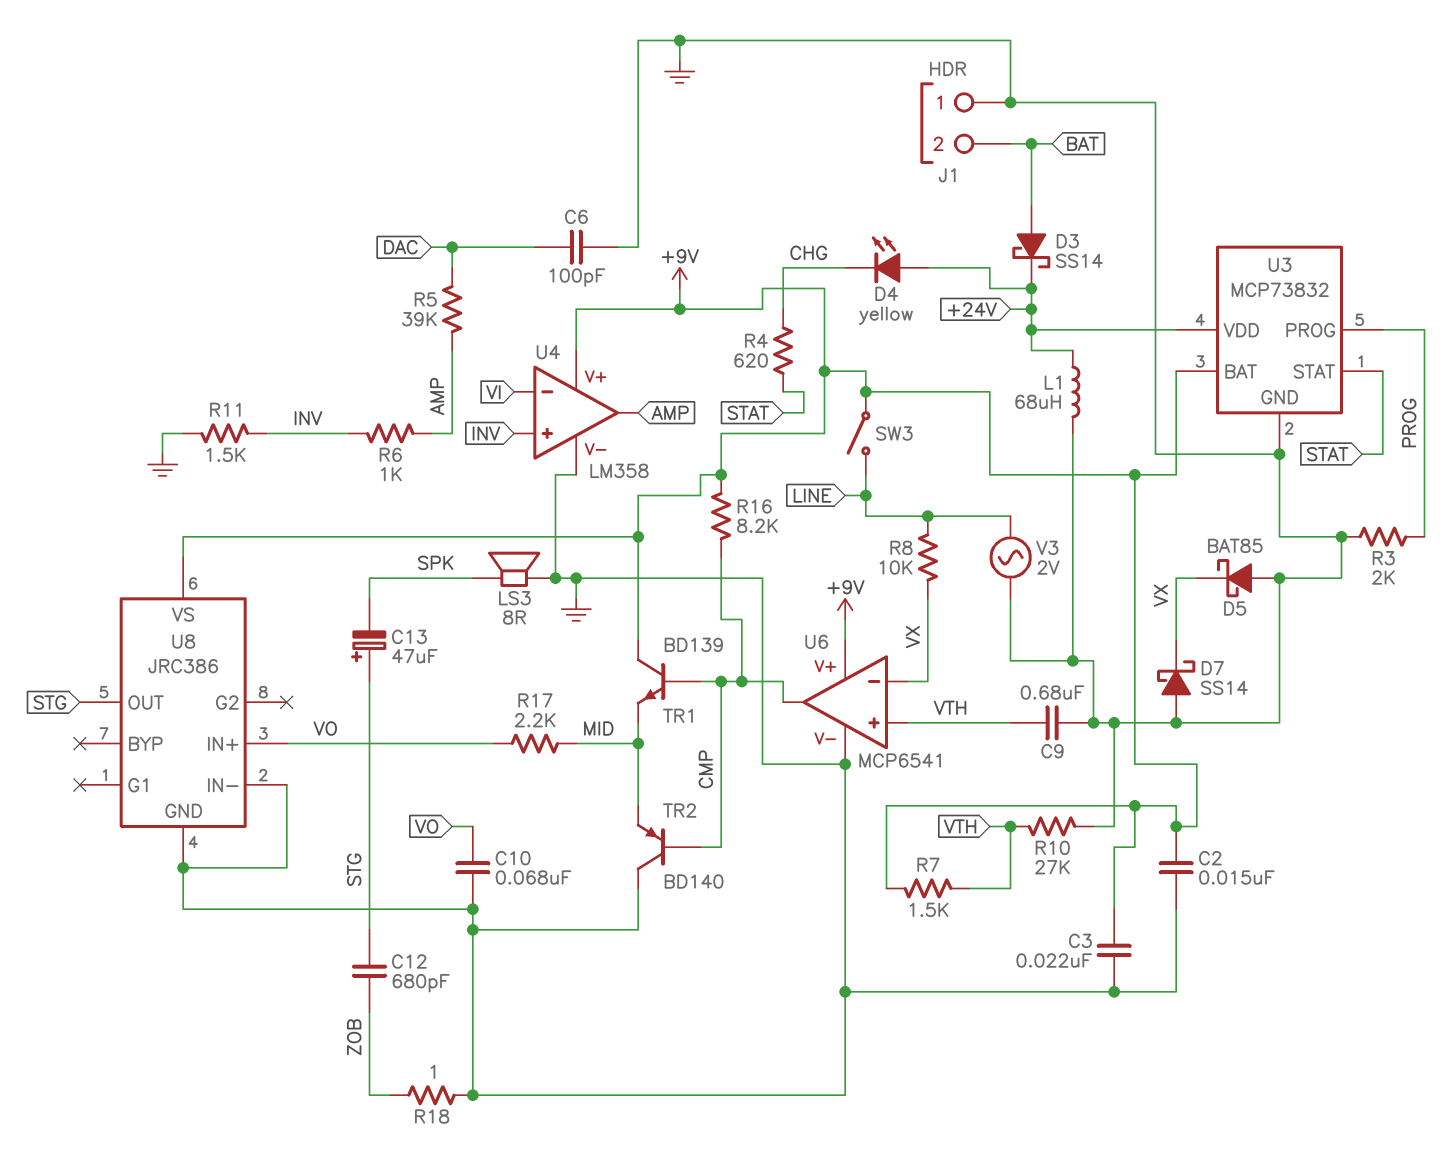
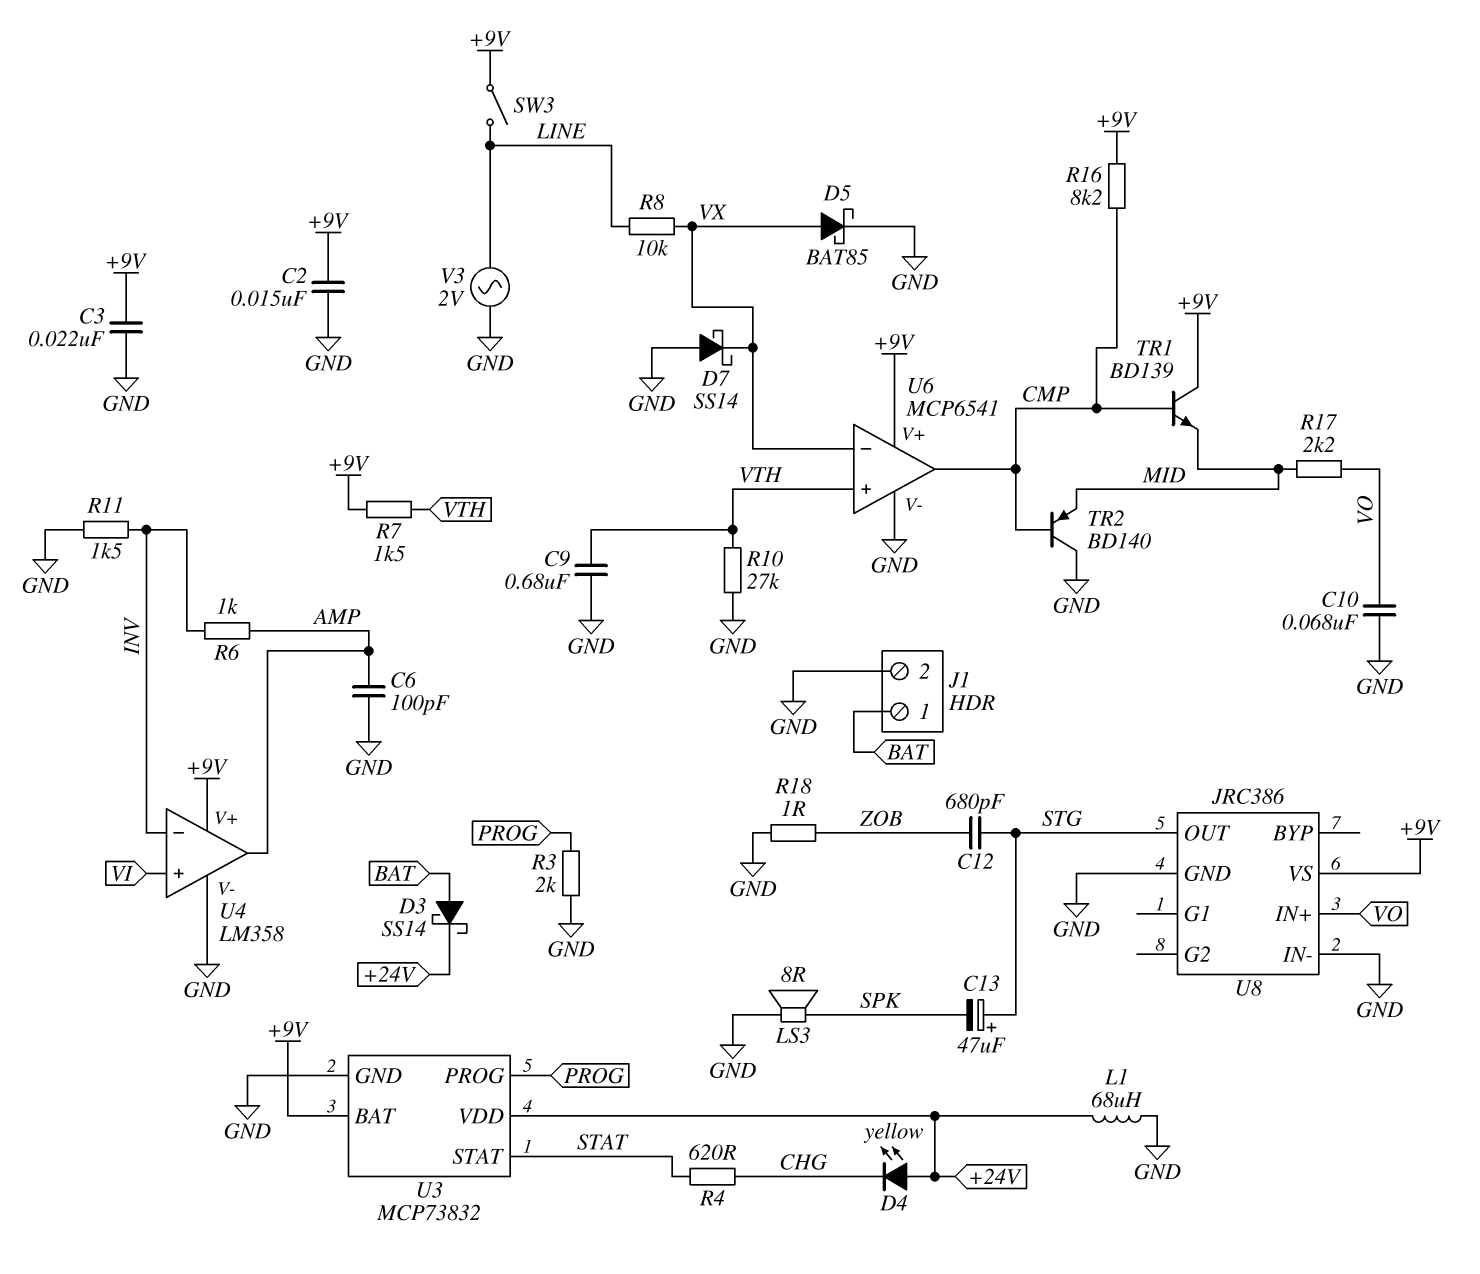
C6: 100pF (DAC, GND) -> 100pF (AMP, GND)
D5: schottky BAT85 (A GND, K VX) -> schottky BAT85 (A VX, K GND)
J1 pin 1: GND -> BAT
J1 pin 2: BAT -> GND
R5: 39k (AMP, DAC) -> none
U4 pin in+: INV -> VI
U4 pin in-: VI -> INV

